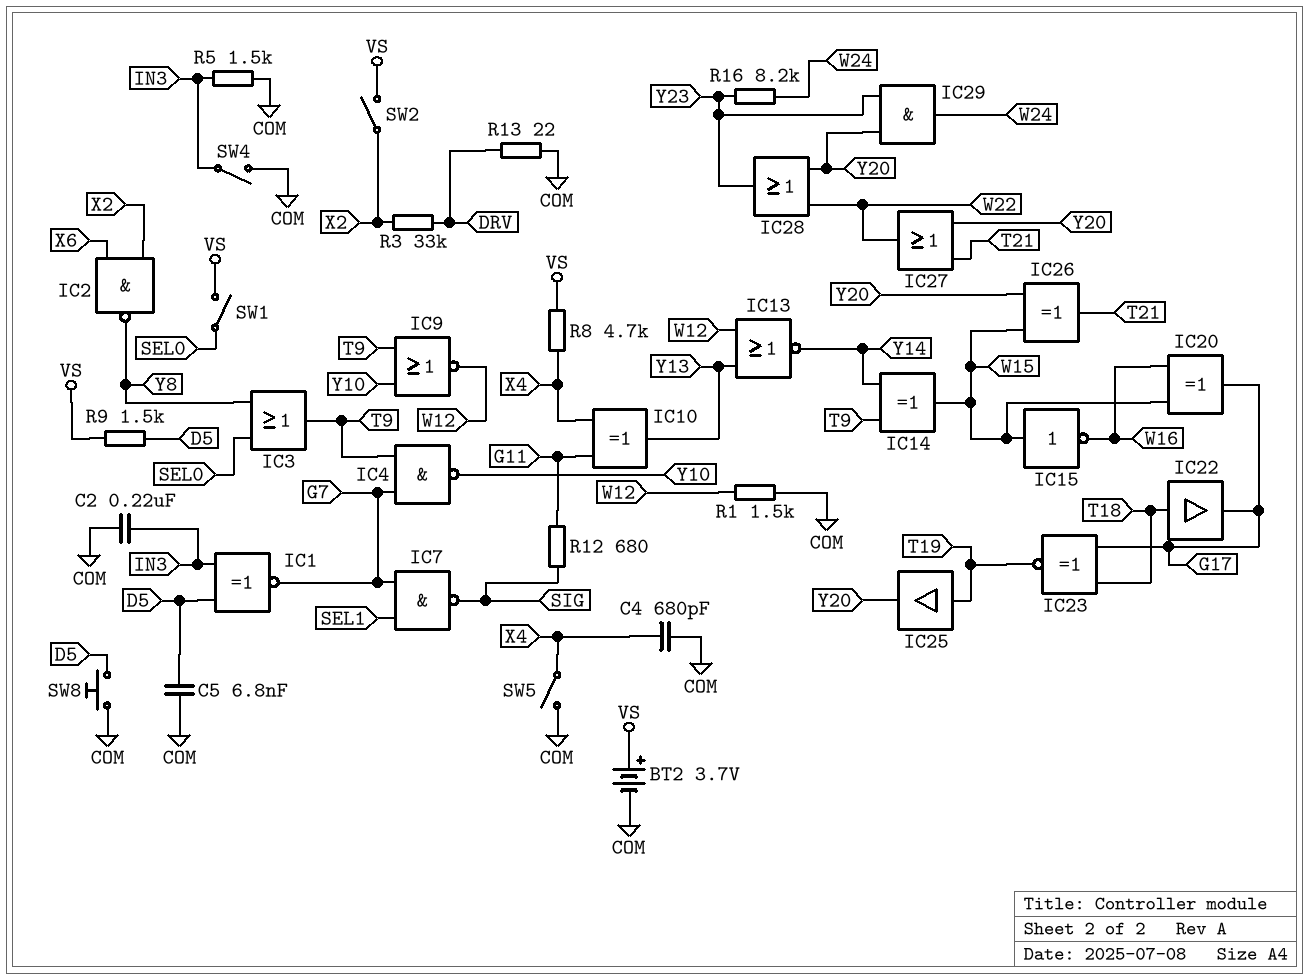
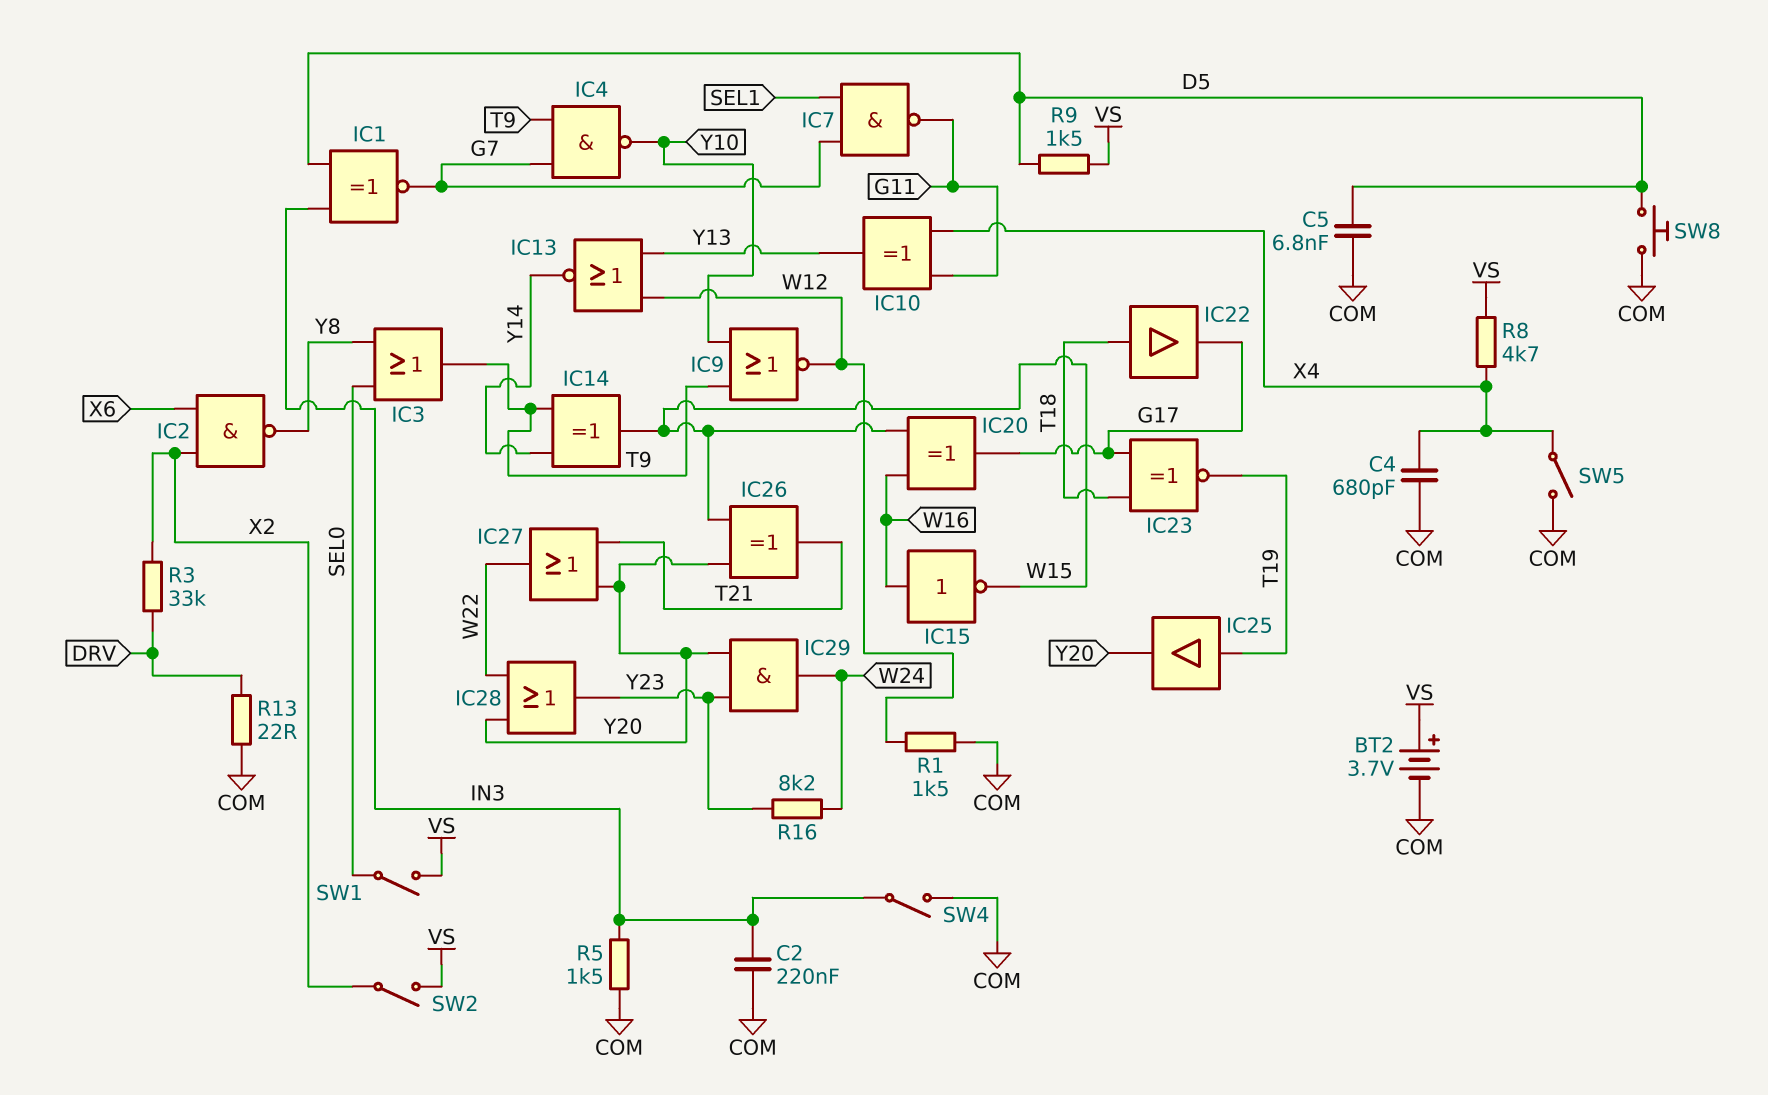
IC7: NAND (in G7, in SEL1, out SIG) -> NAND (in G7, in SEL1, out G11)
IC15: NOT (in W15, out W16) -> NOT (in W16, out W15)
R12: 680 (G11, SIG) -> none

